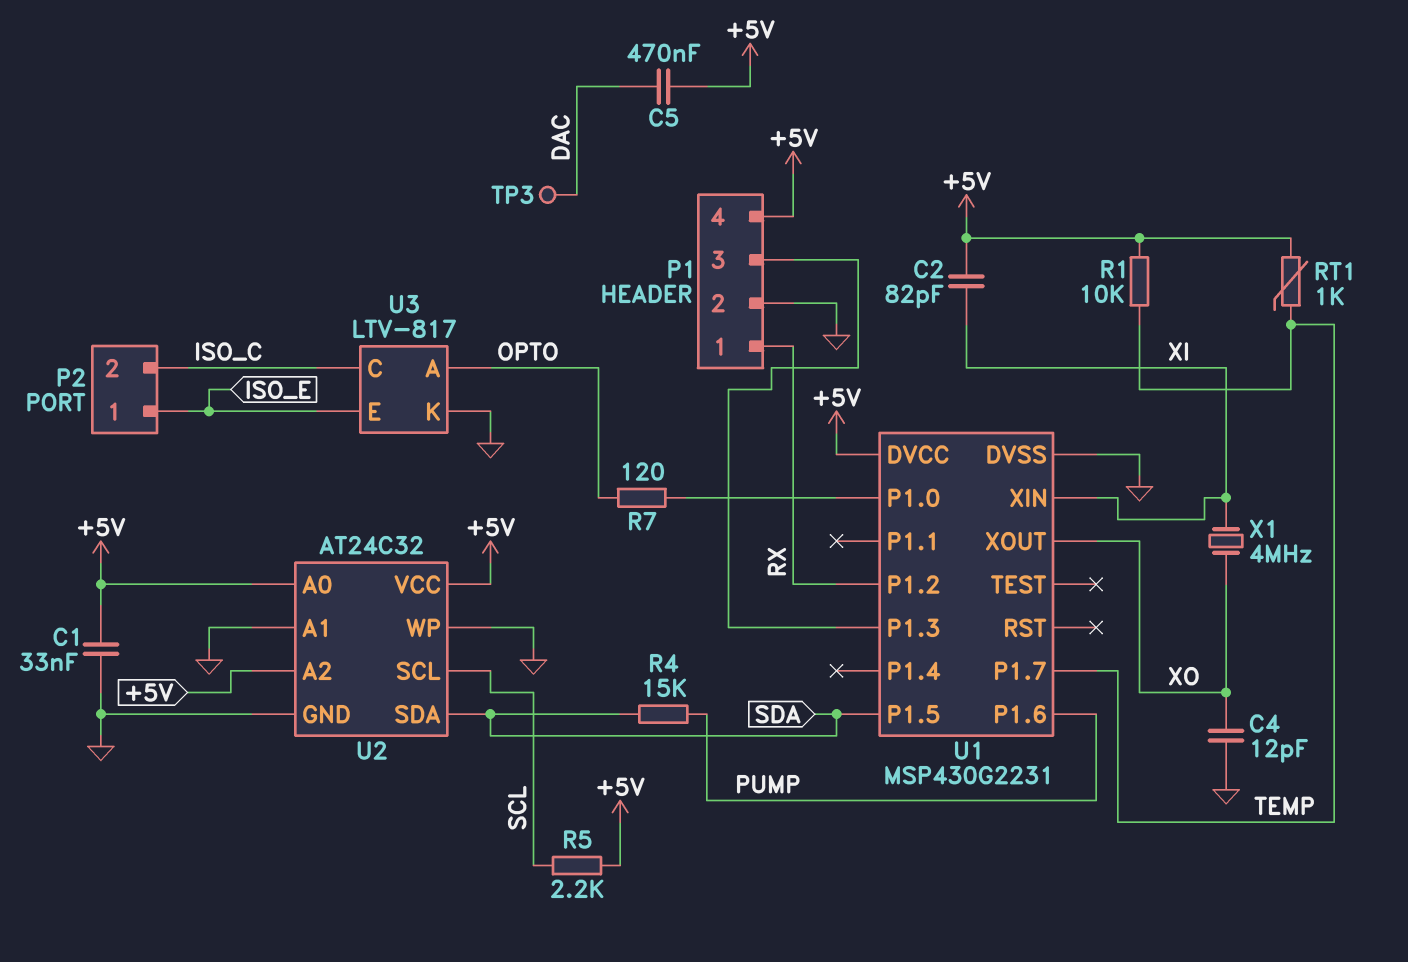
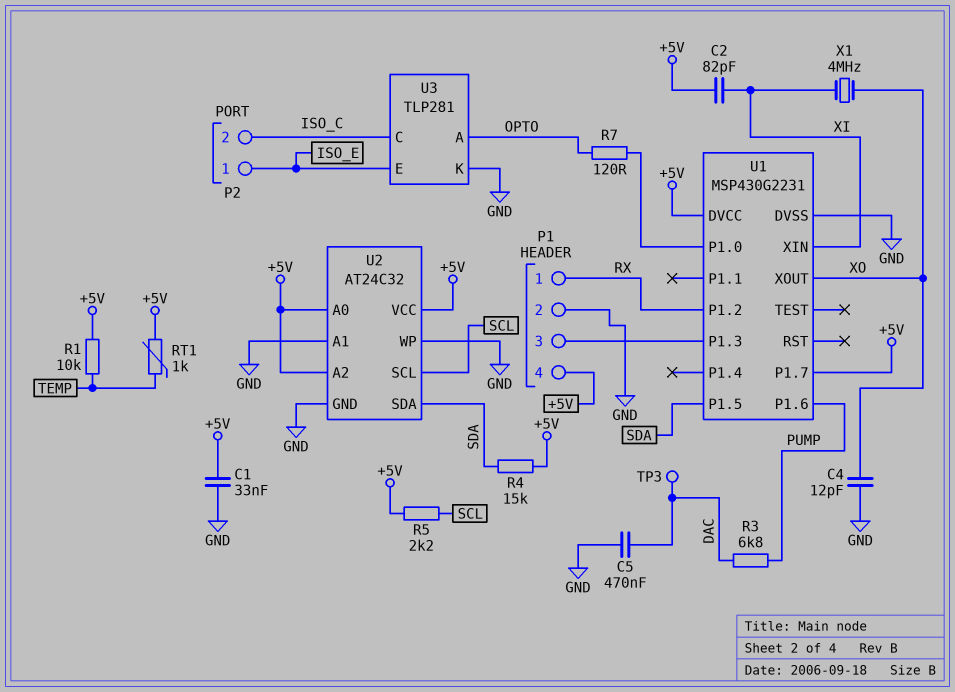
C5: 470nF (+5V, DAC) -> 470nF (DAC, GND)
R3: none -> 6.8k (DAC, PUMP)
R4: 15k (PUMP, SDA) -> 15k (+5V, SDA)
U1 pin P1.7: TEMP -> +5V
U3: LTV-817 -> TLP281

